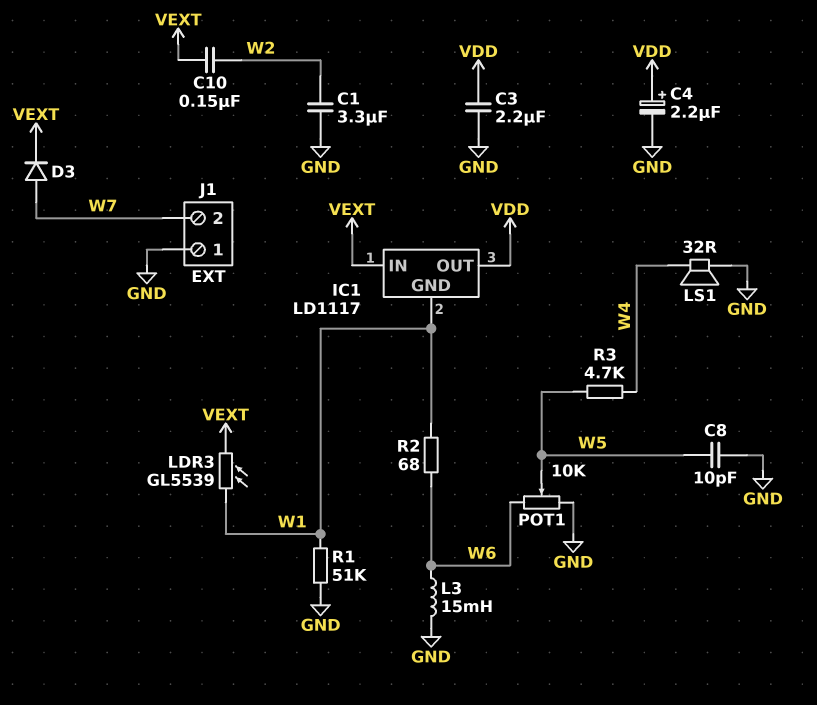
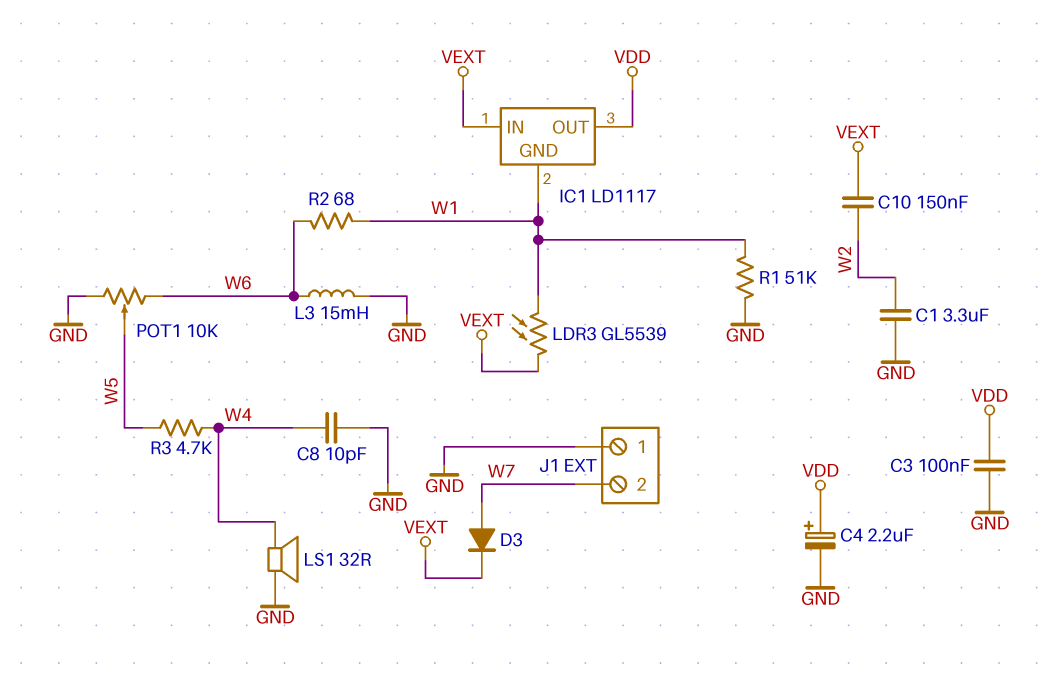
C3: 2.2uF (GND, VDD) -> 100nF (GND, VDD)
C8: 10pF (GND, W5) -> 10pF (GND, W4)

